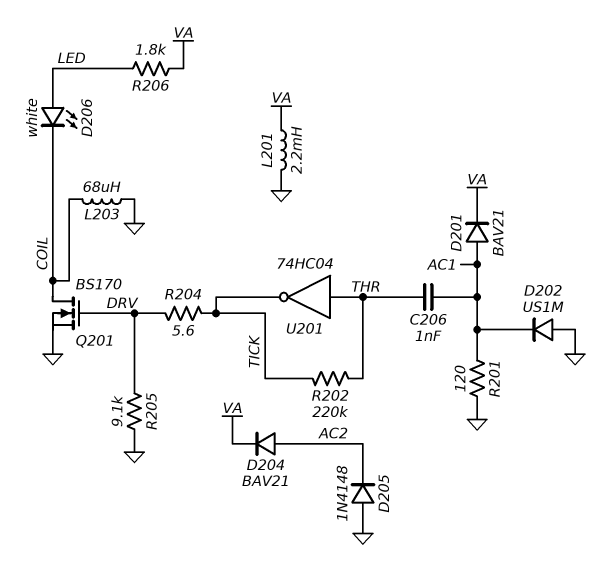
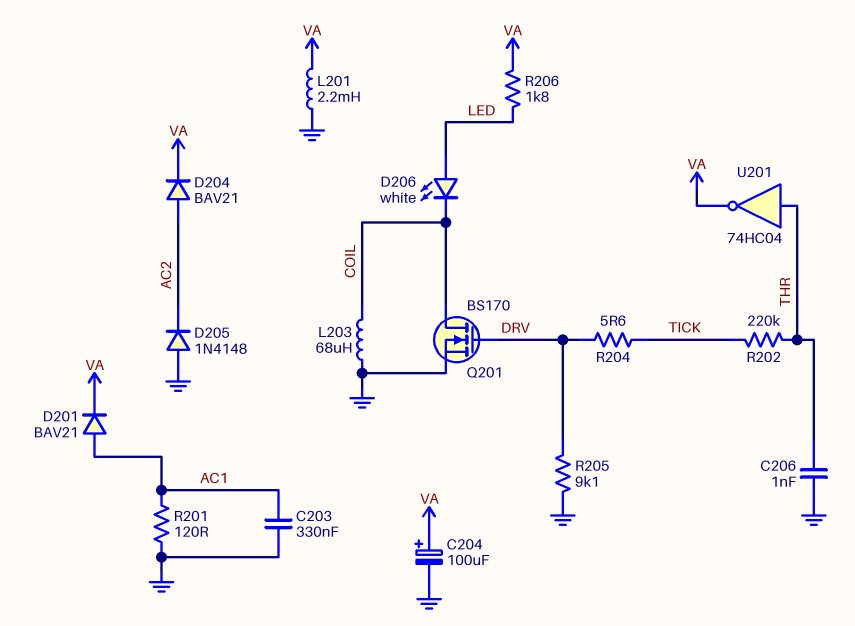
C203: none -> 330nF (AC1, GND)
C204: none -> 100uF (plus VA, minus GND)
C206: 1nF (AC1, THR) -> 1nF (GND, THR)
D202: diode US1M (A GND, K AC1) -> none
U201: NOT 74HC04 (in THR, out TICK) -> NOT 74HC04 (in THR, out VA)

